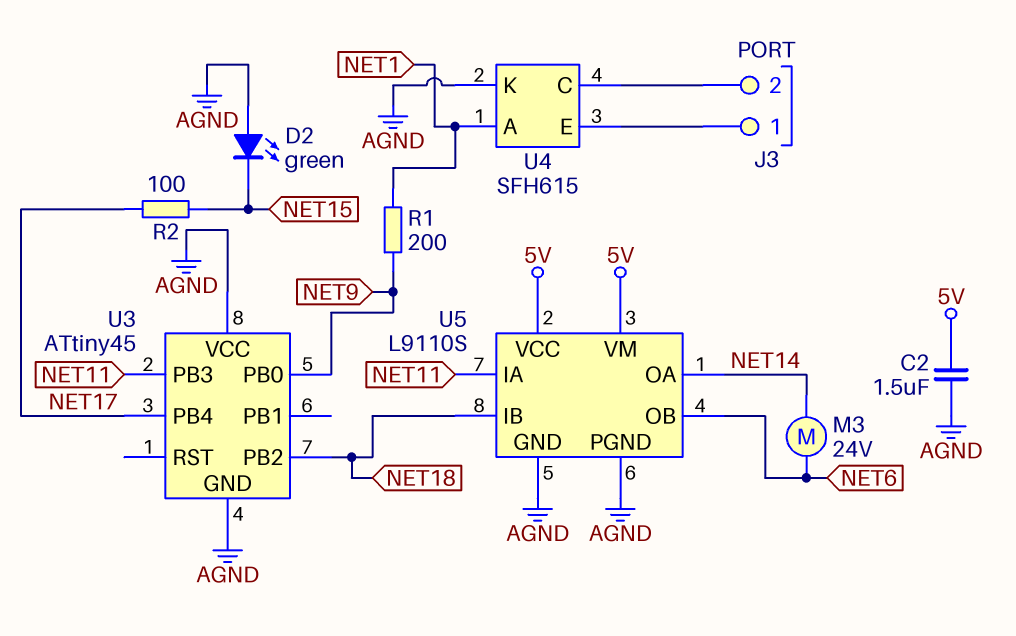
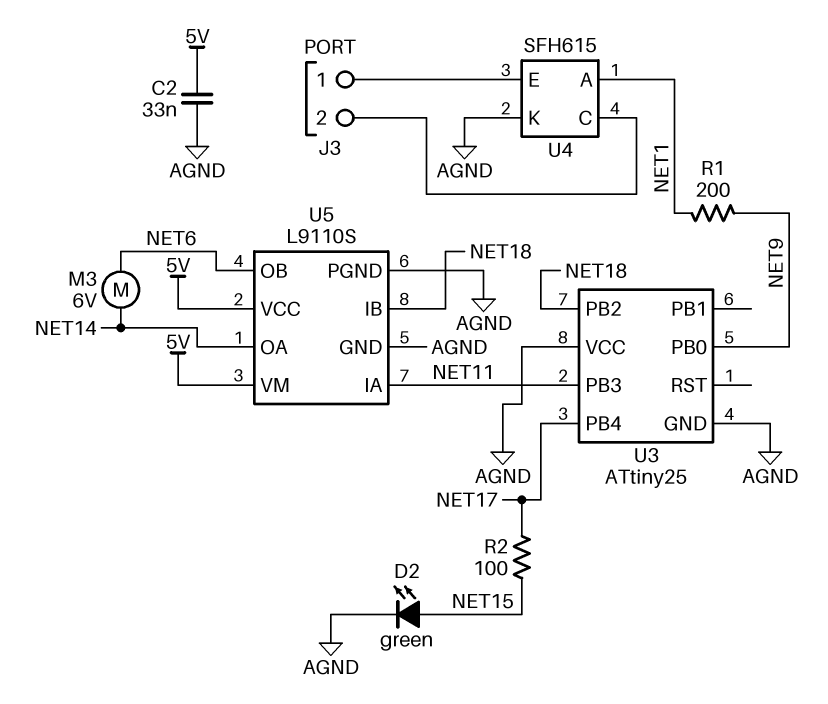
C2: 1.5uF (5V, AGND) -> 33nF (5V, AGND)
D2: LED green (A AGND, K NET15) -> LED green (A NET15, K AGND)
M3: motor 24V (NET6, NET14) -> motor 6V (NET6, NET14)
U3: ATtiny45 -> ATtiny25

